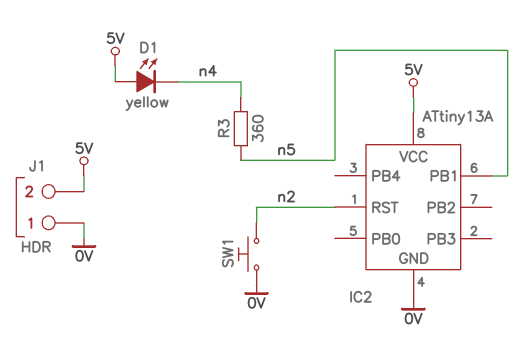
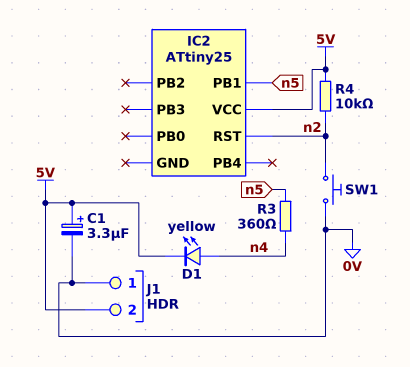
C1: none -> 3.3uF (plus 5V, minus 0V)
D1: LED yellow (A 5V, K n4) -> LED yellow (A n4, K 5V)
IC2: ATtiny13A -> ATtiny25
IC2 pin GND: 0V -> none
R4: none -> 10k (5V, n2)

